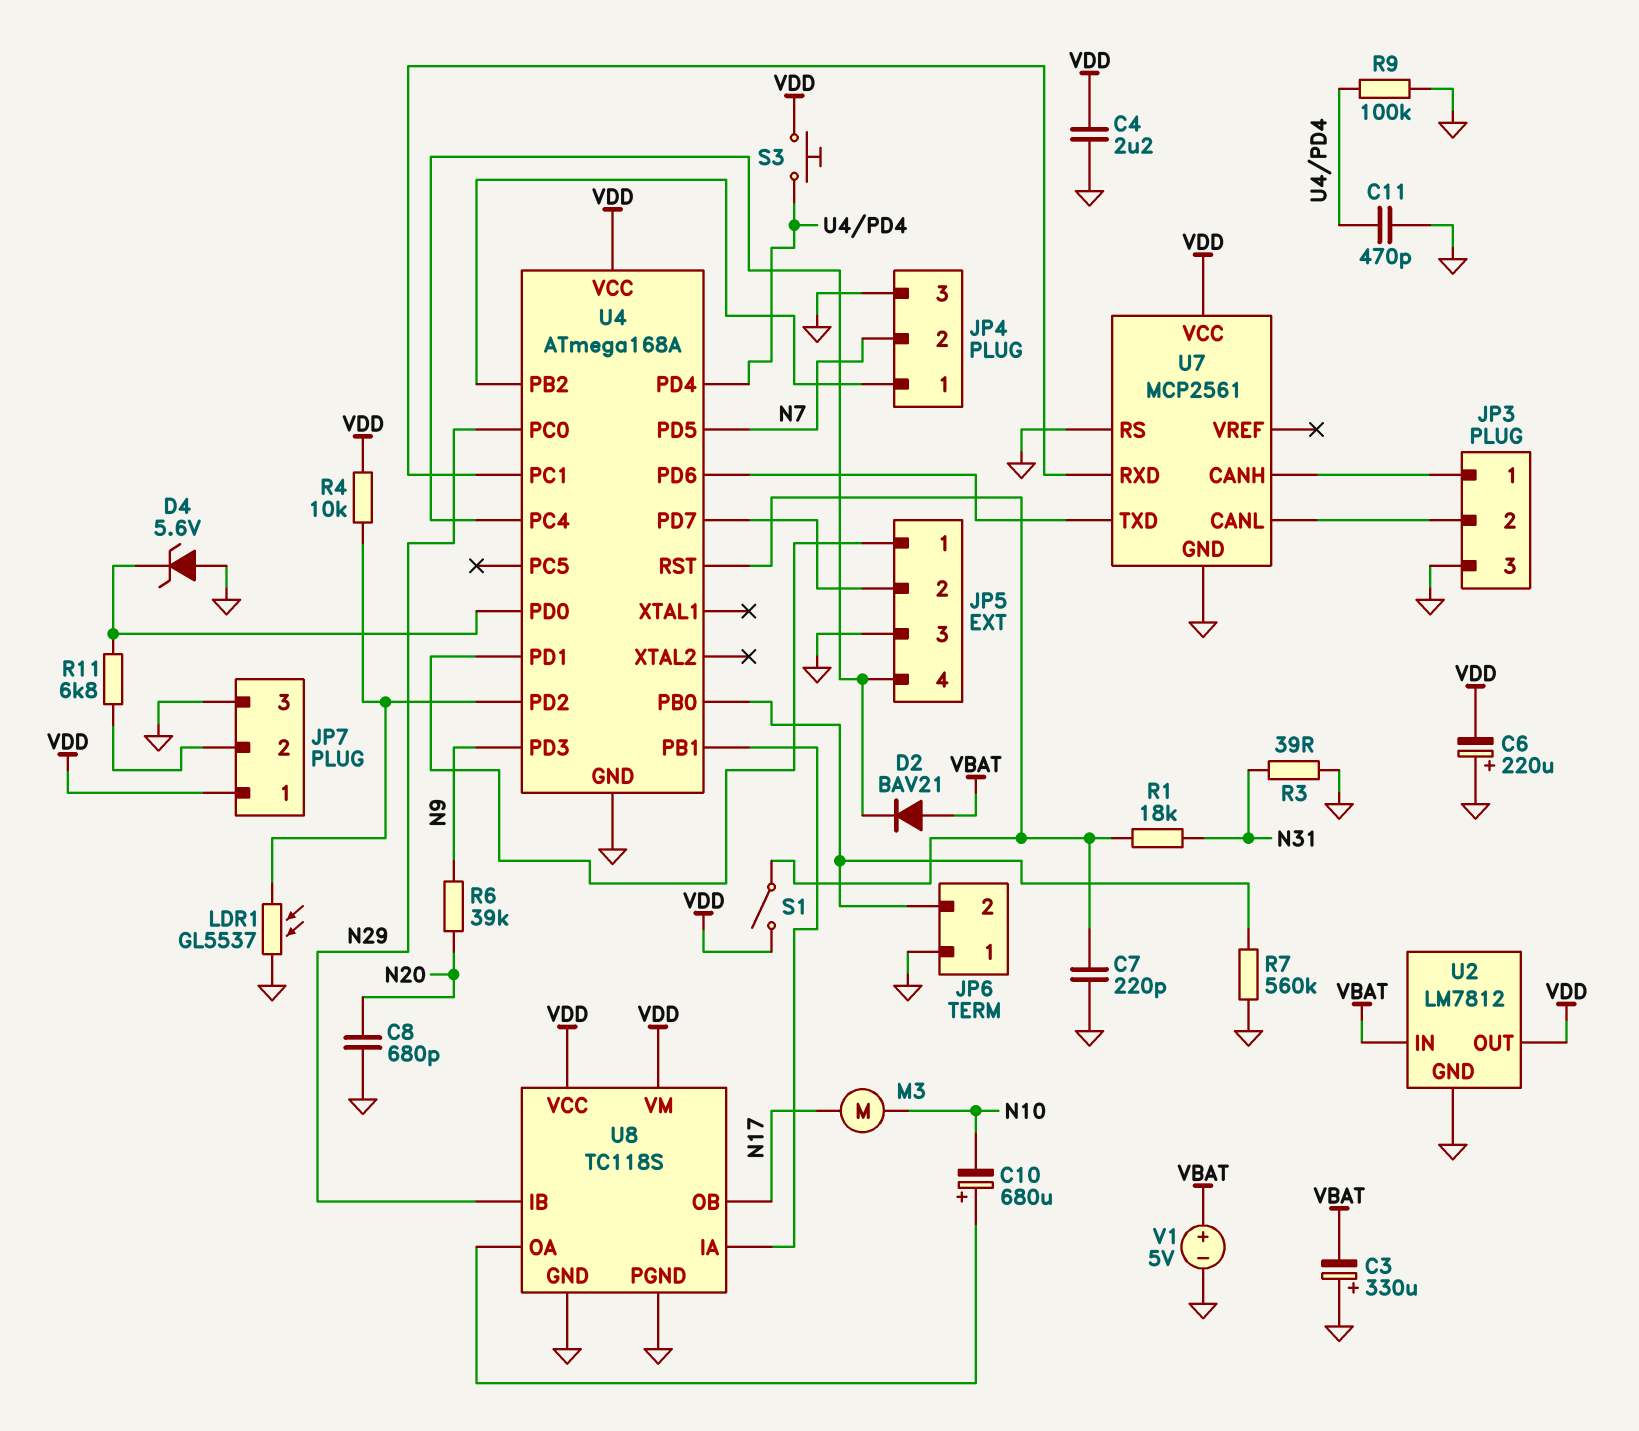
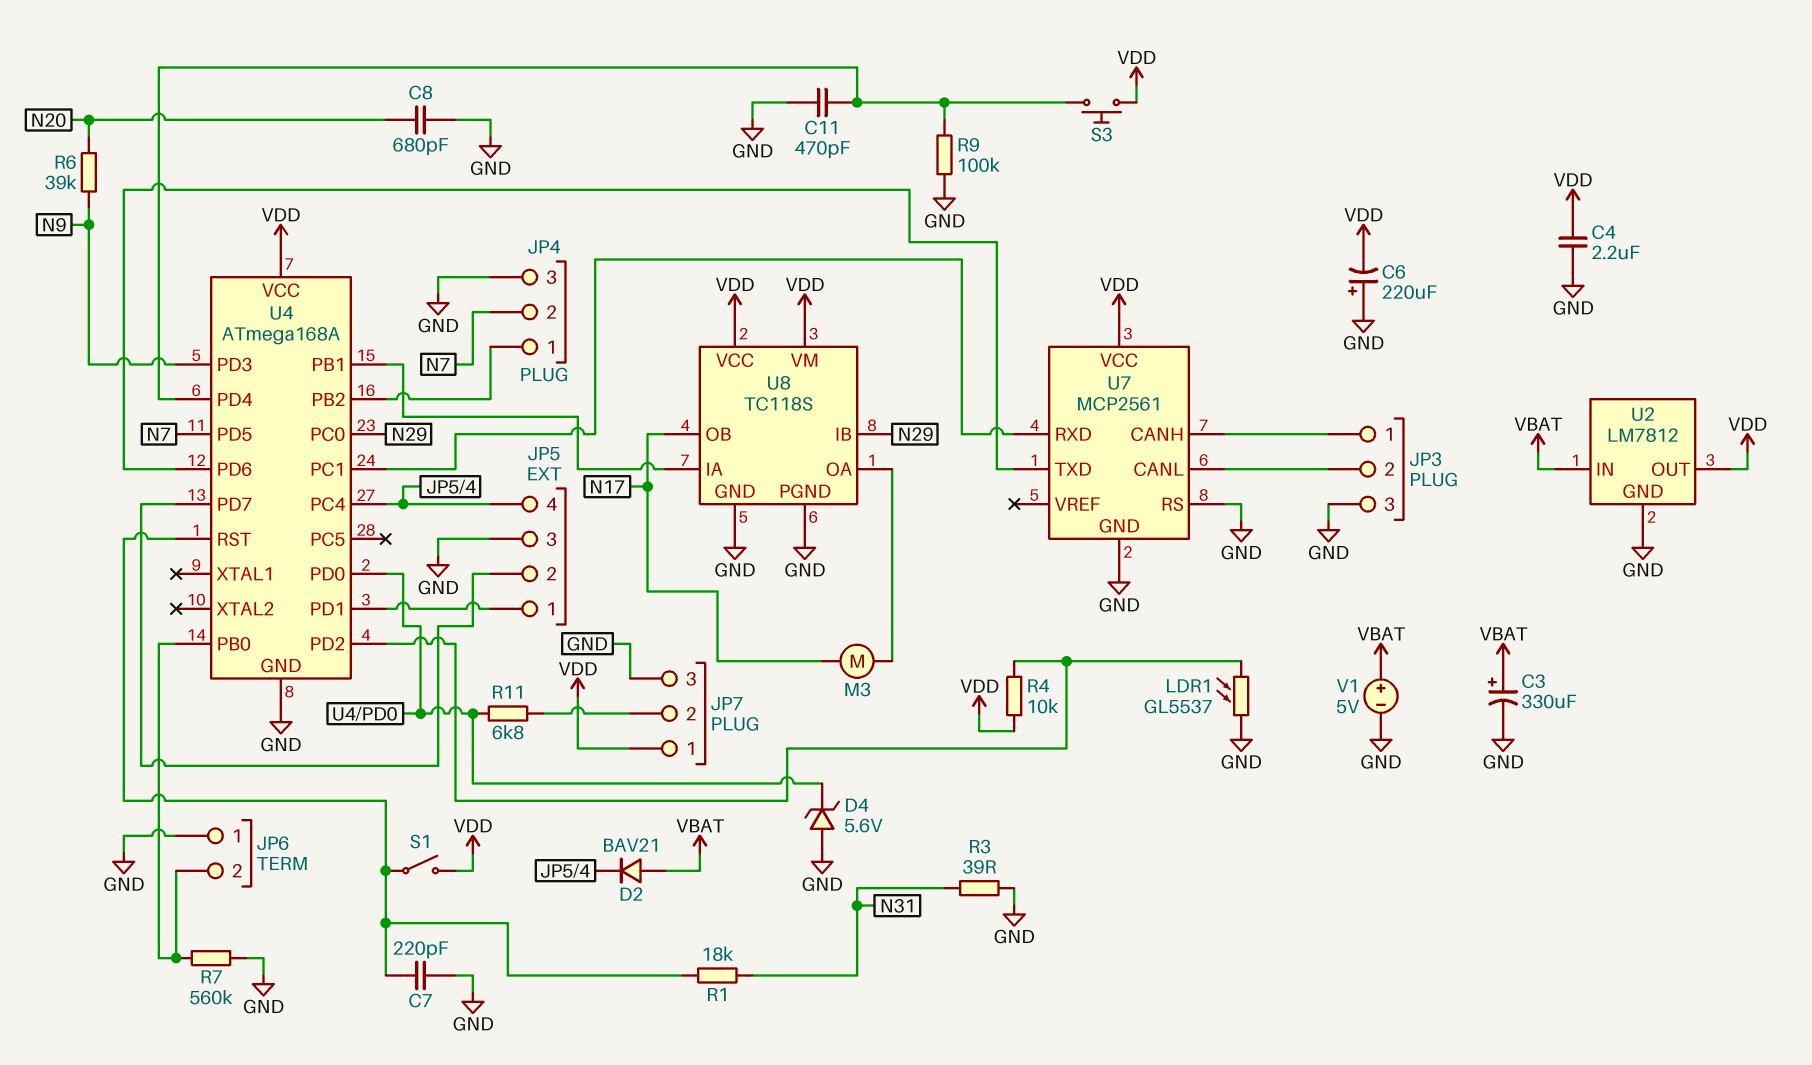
C3: 330uF (plus GND, minus VBAT) -> 330uF (plus VBAT, minus GND)
C10: 680uF (plus U8/OA, minus N10) -> none
M3: motor (N10, N17) -> motor (N17, U8/OA)

